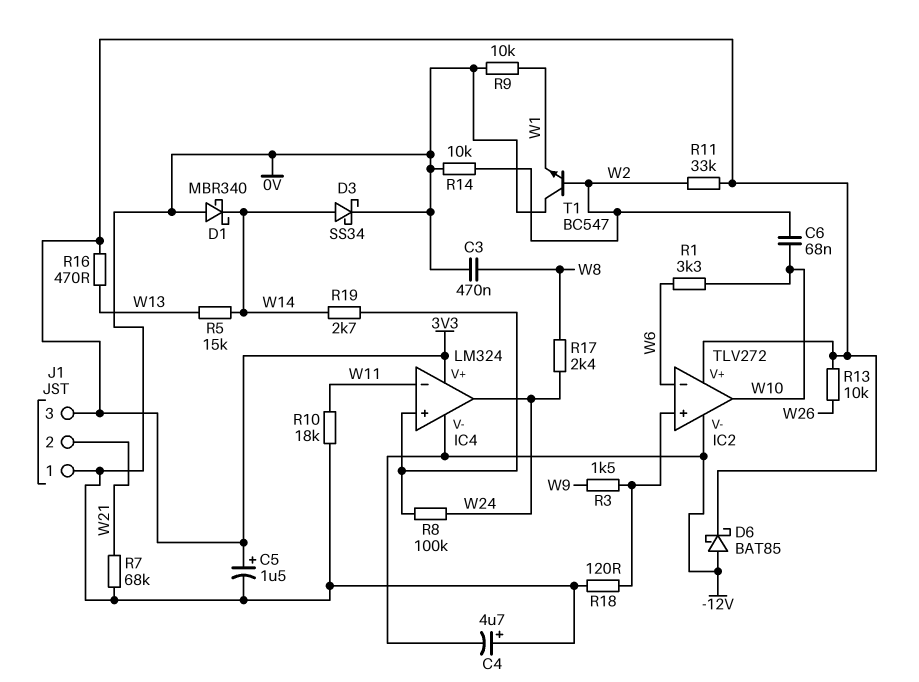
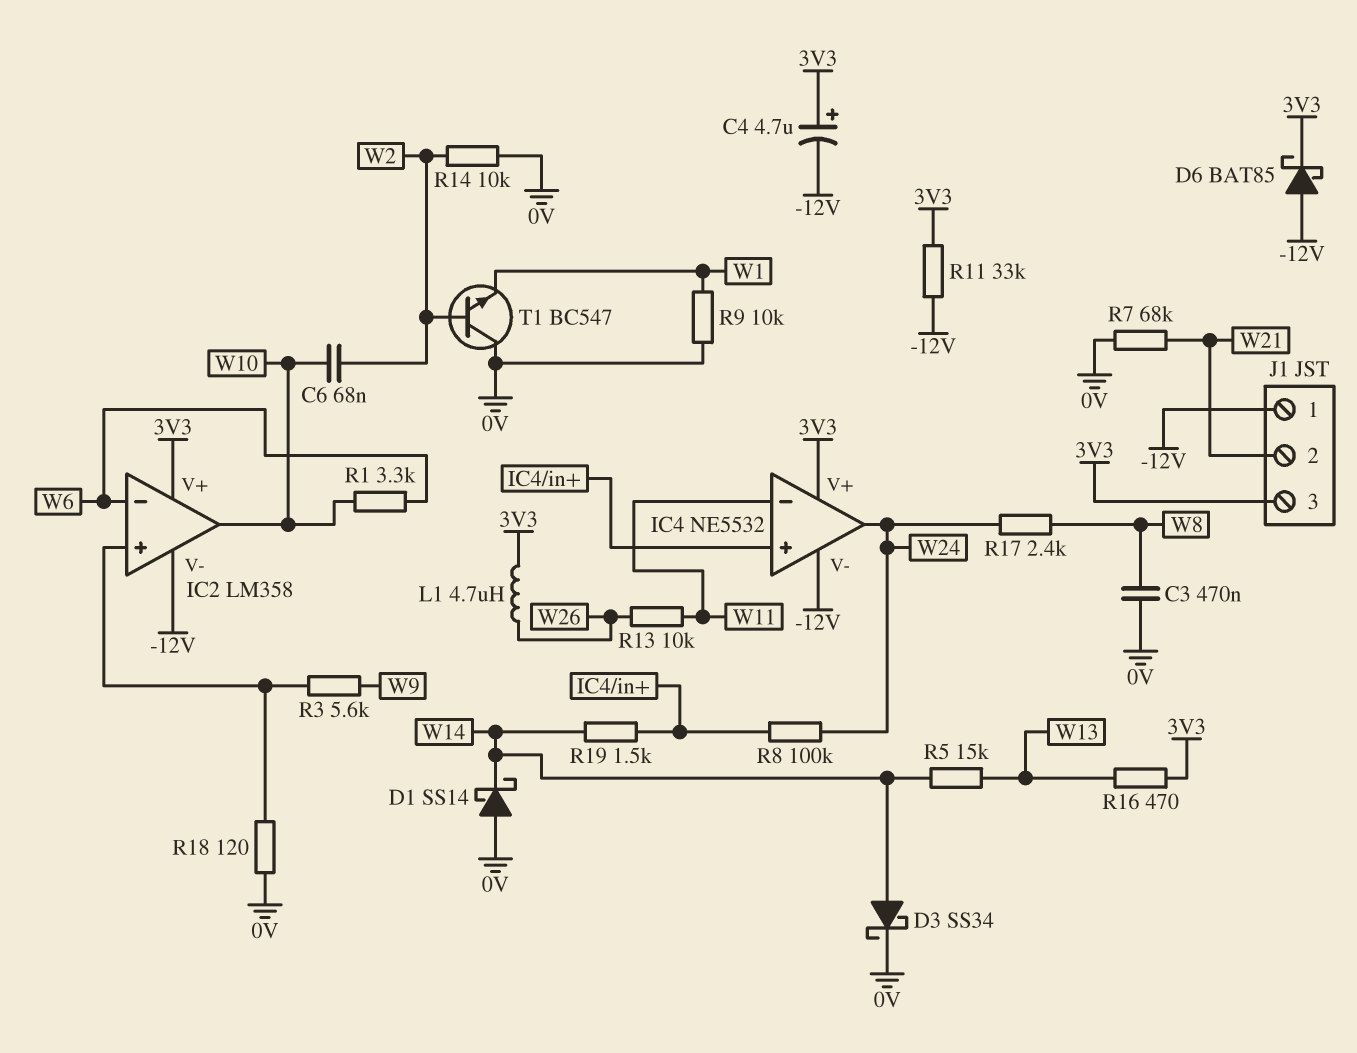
C4: 4.7uF (plus 0V, minus -12V) -> 4.7uF (plus 3V3, minus -12V)
C5: 1.5uF (plus 3V3, minus 0V) -> none
D1: schottky MBR340 (A 0V, K W14) -> schottky SS14 (A 0V, K W14)
IC2: TLV272 -> LM358
IC4: LM324 -> NE5532
J1 pin 1: 0V -> -12V
L1: none -> 4.7uH (3V3, W26)
R3: 1.5k (IC2/in+, W9) -> 5.6k (IC2/in+, W9)
R10: 18k (0V, W11) -> none
R11: 33k (3V3, W2) -> 33k (-12V, 3V3)
R13: 10k (3V3, W26) -> 10k (W11, W26)
R19: 2.7k (IC4/in+, W14) -> 1.5k (IC4/in+, W14)

